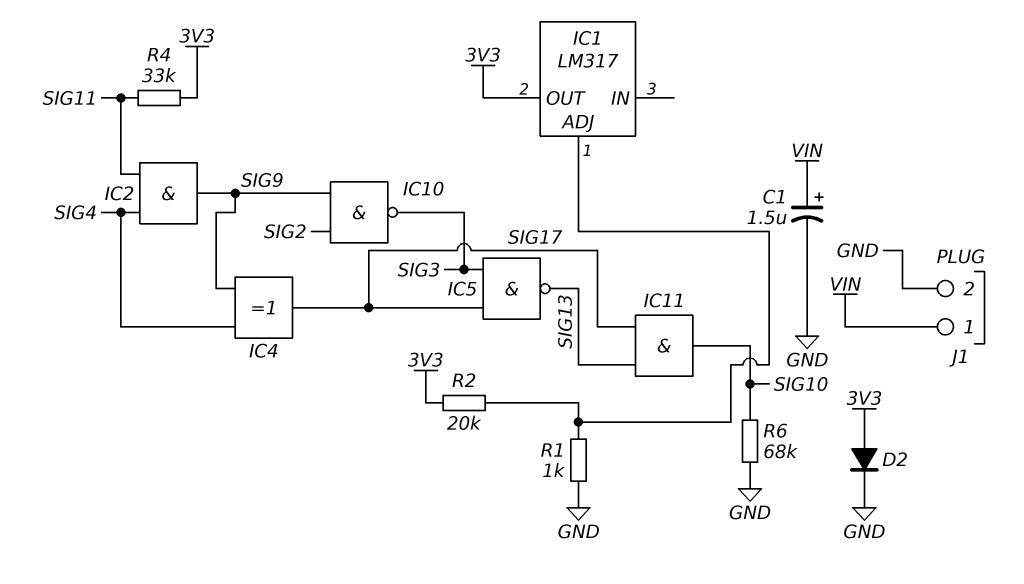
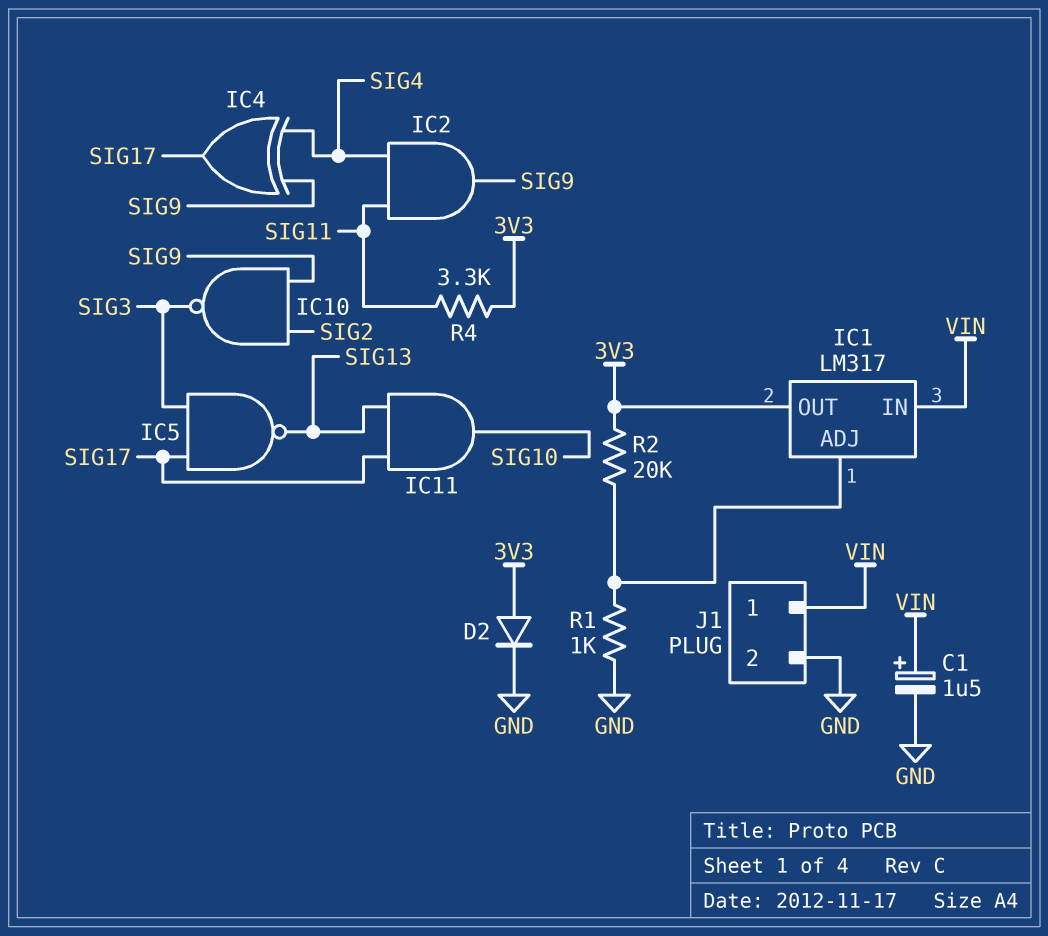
IC1 pin IN: none -> VIN
R4: 33k (3V3, SIG11) -> 3.3k (3V3, SIG11)
R6: 68k (GND, SIG10) -> none

